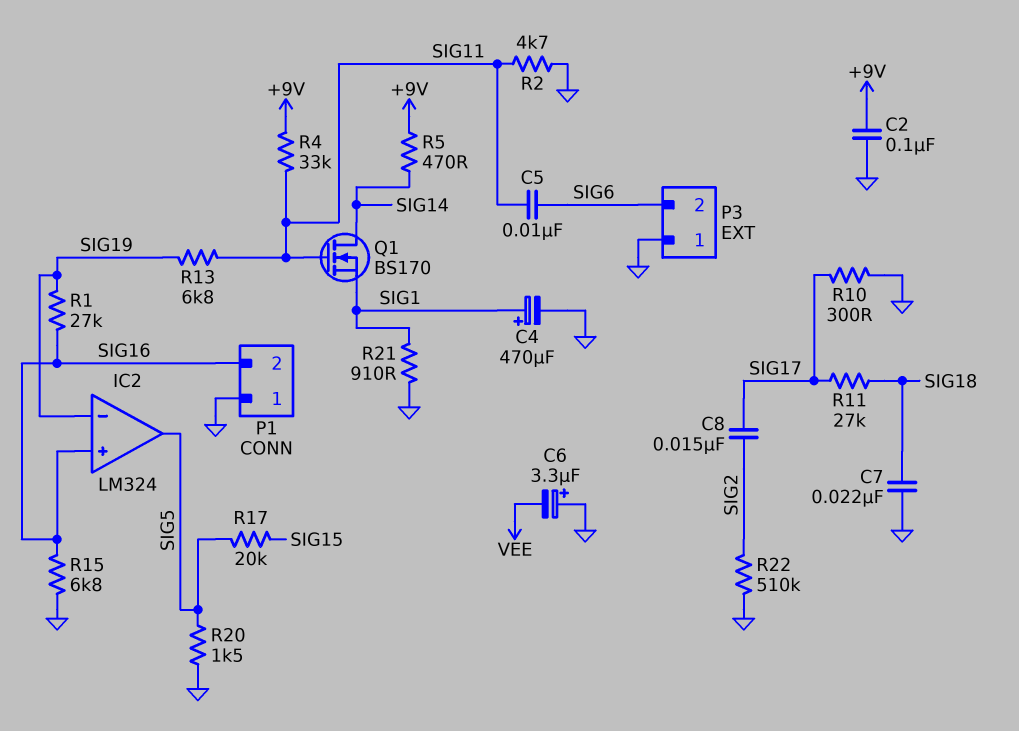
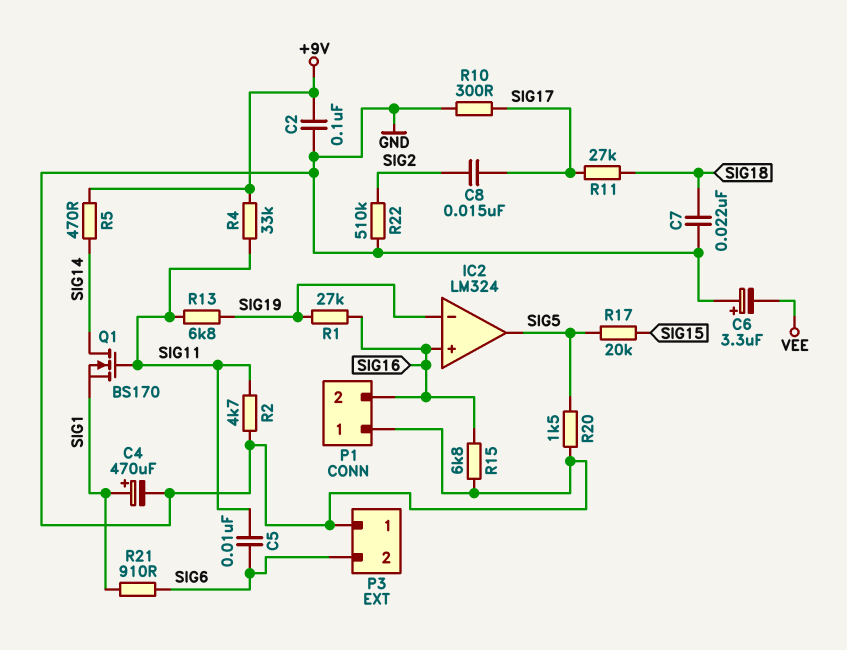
R21: 910 (GND, SIG1) -> 910 (SIG1, SIG6)

